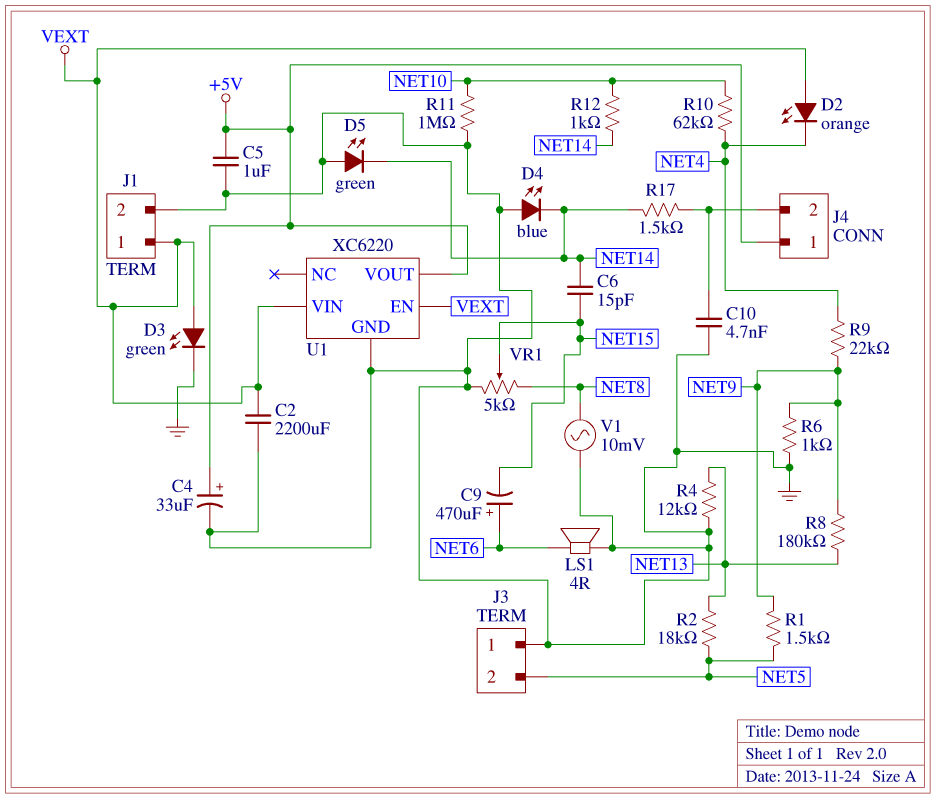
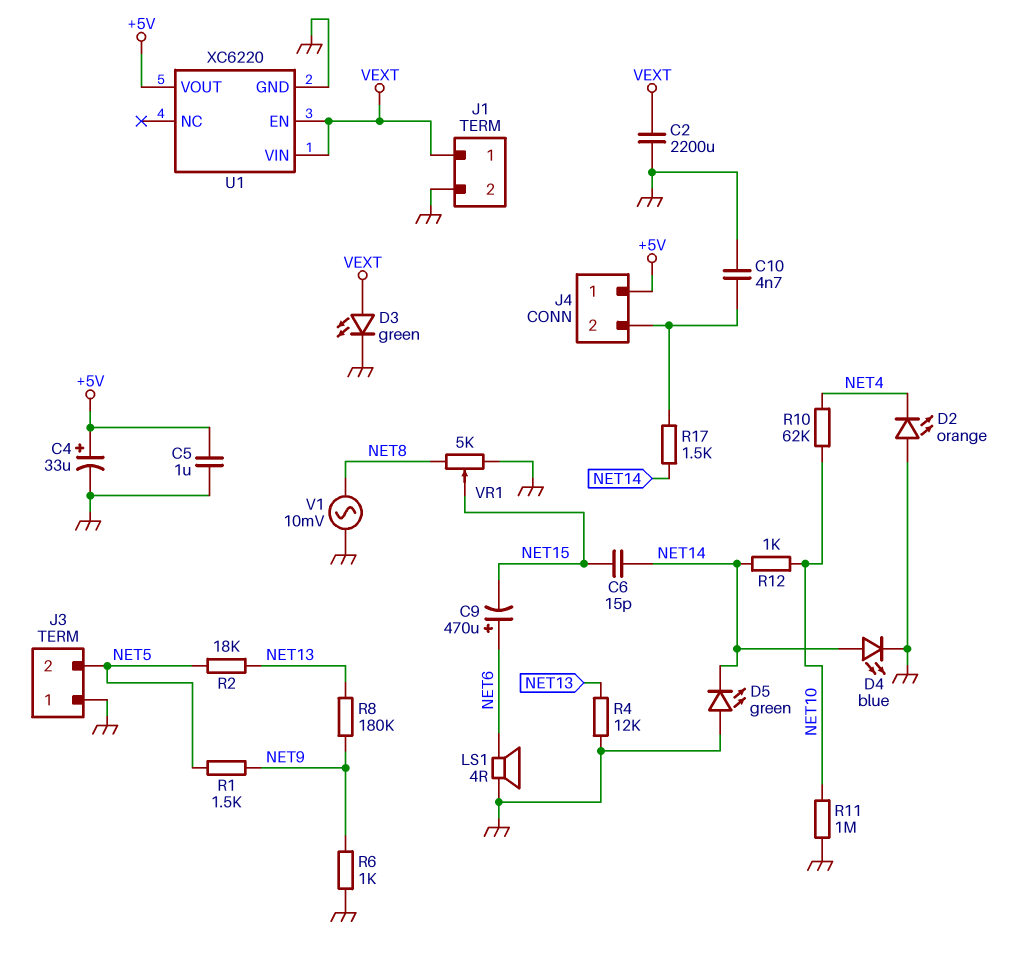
D2: LED orange (A VEXT, K NET4) -> LED orange (A GND, K NET4)
D4: LED blue (A GND, K NET14) -> LED blue (A NET14, K GND)
R9: 22k (NET4, NET9) -> none

